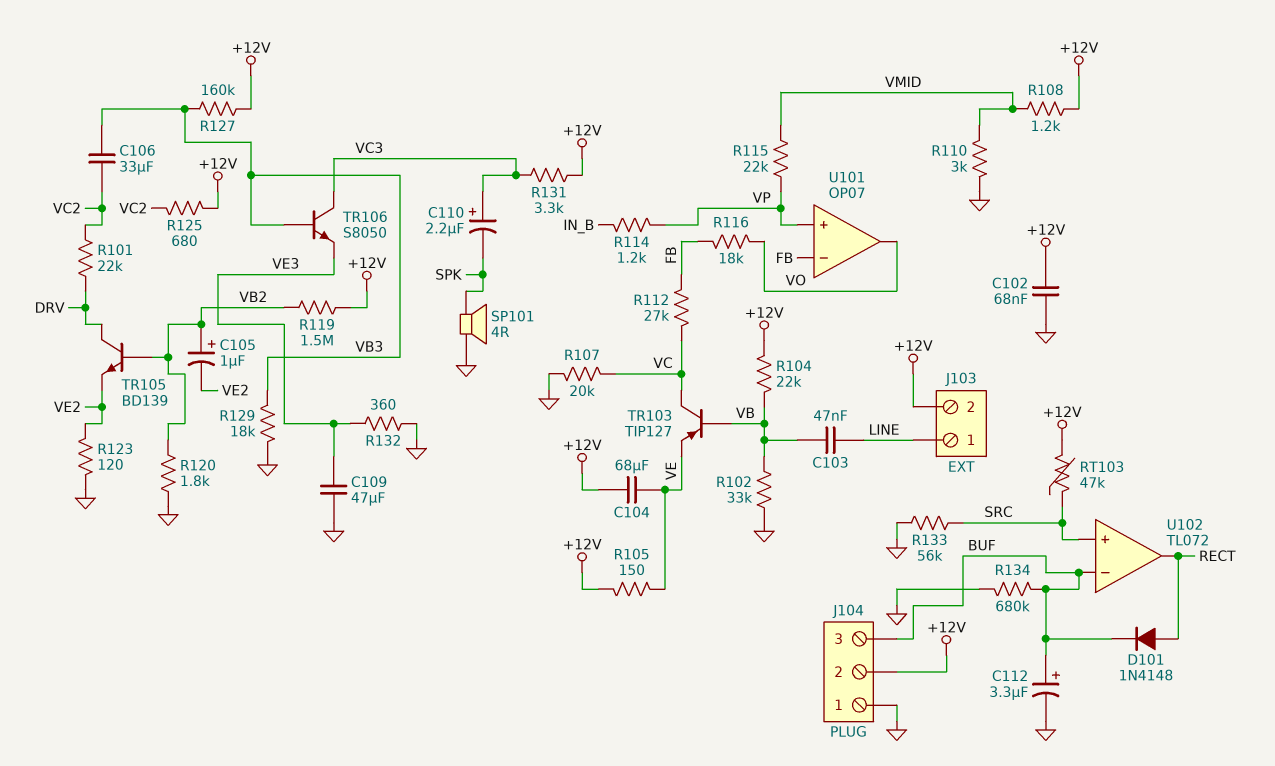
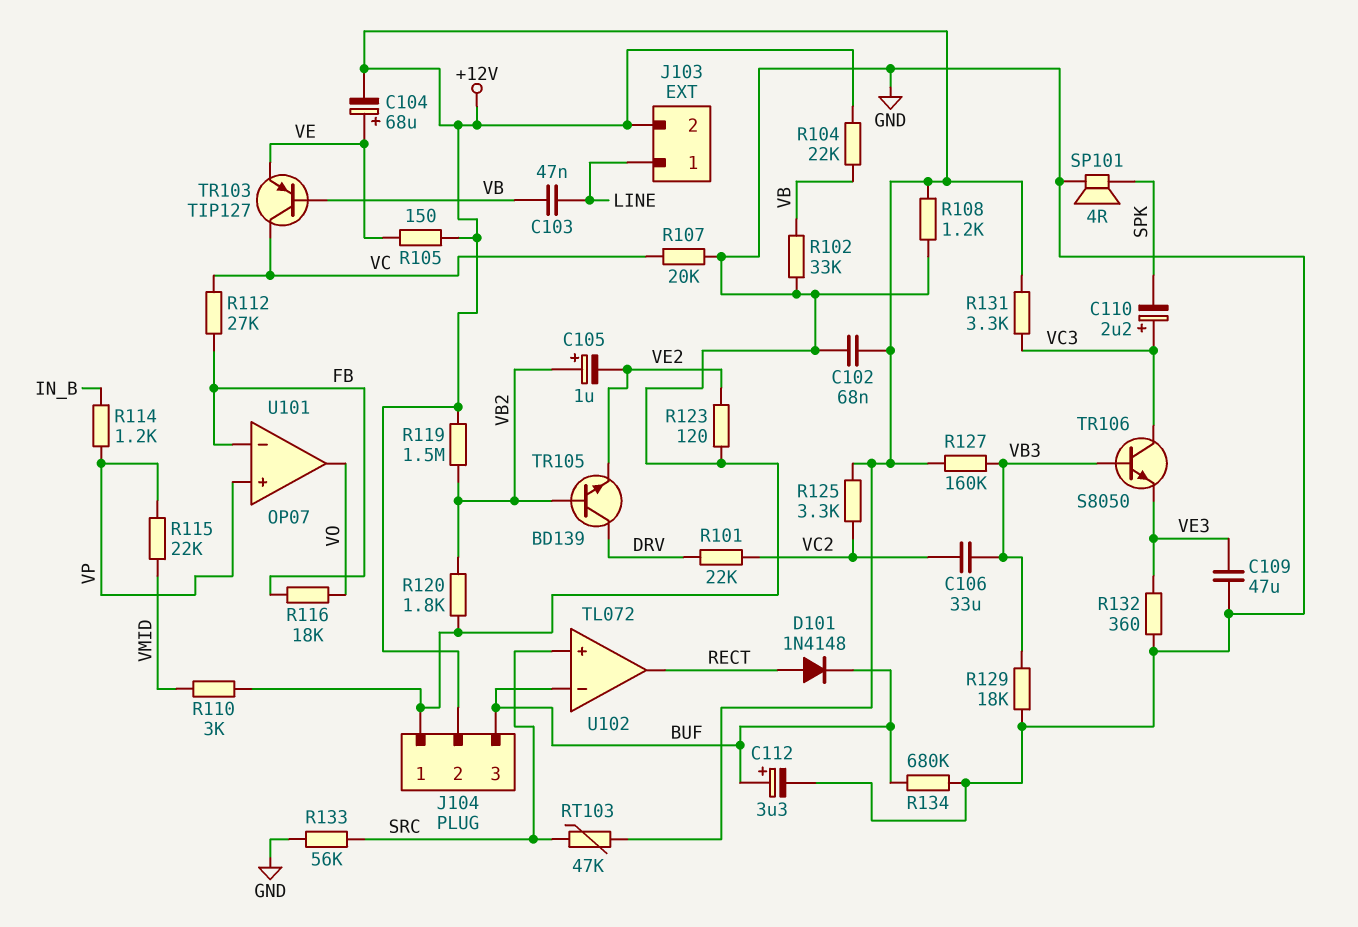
C104: 68uF (+12V, VE) -> 68uF (plus VE, minus +12V)
R108: 1.2k (+12V, VMID) -> 1.2k (+12V, GND)
R125: 680 (+12V, VC2) -> 3.3k (+12V, VC2)

